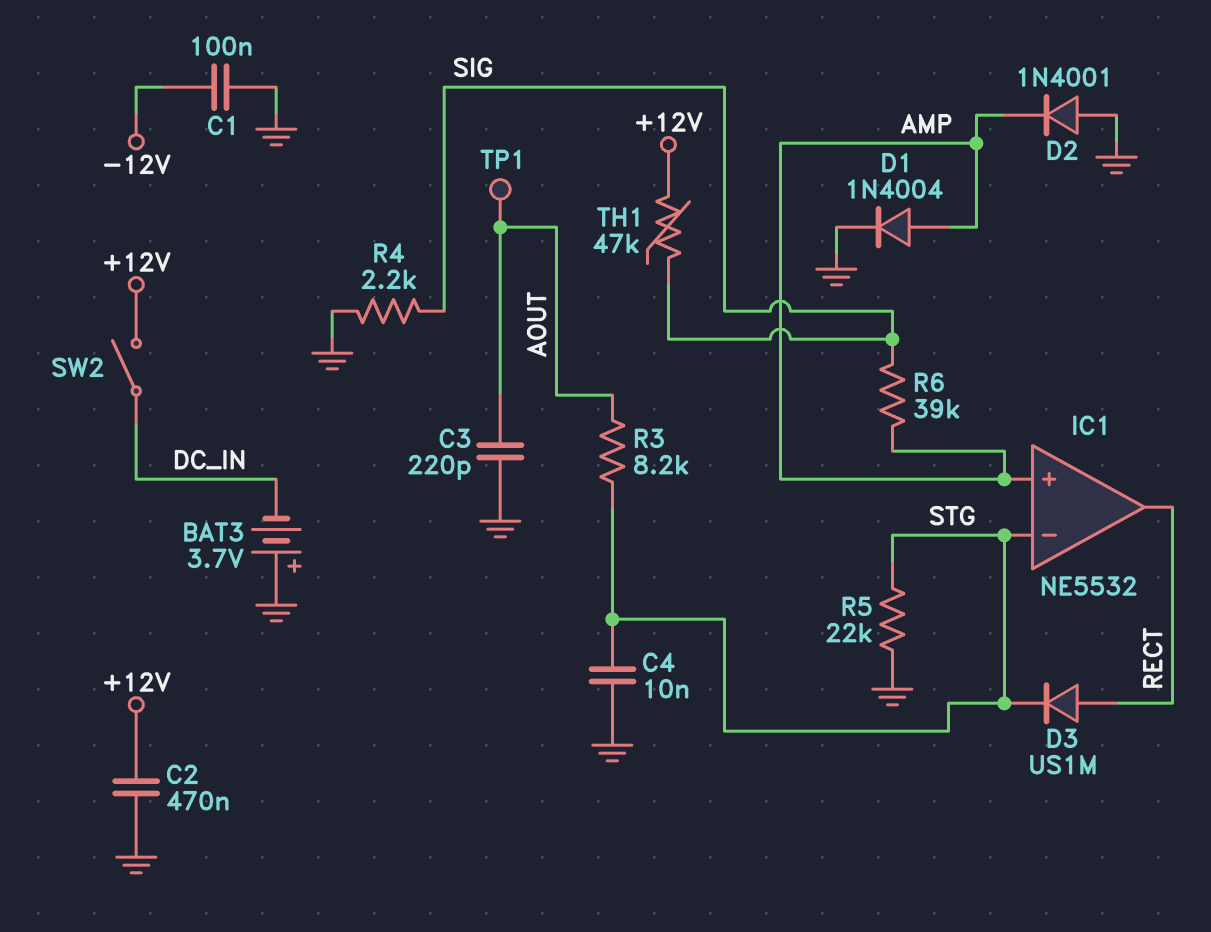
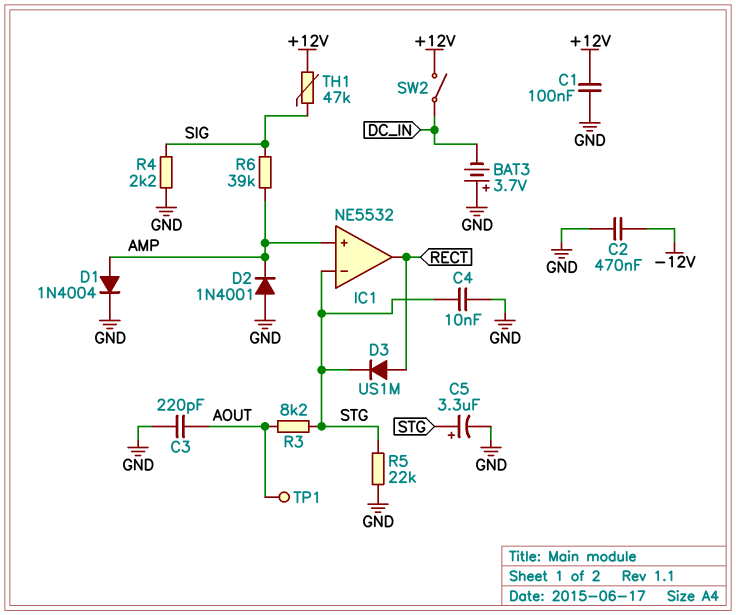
C1: 100nF (-12V, GND) -> 100nF (+12V, GND)
C2: 470nF (+12V, GND) -> 470nF (-12V, GND)
C5: none -> 3.3uF (plus STG, minus GND)

